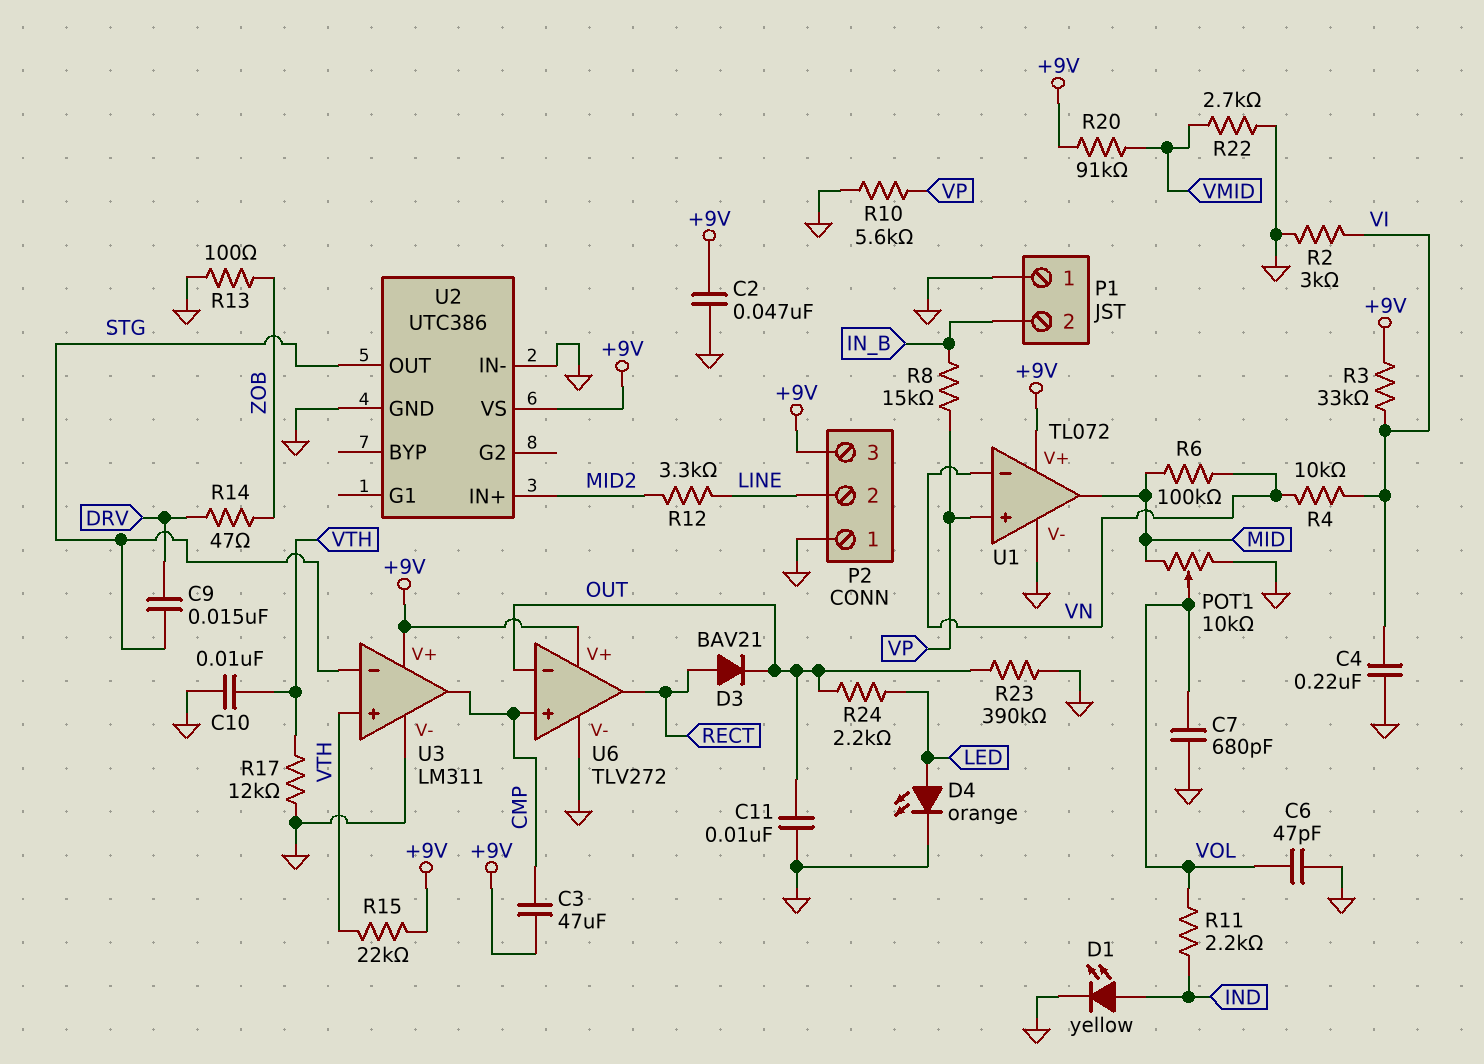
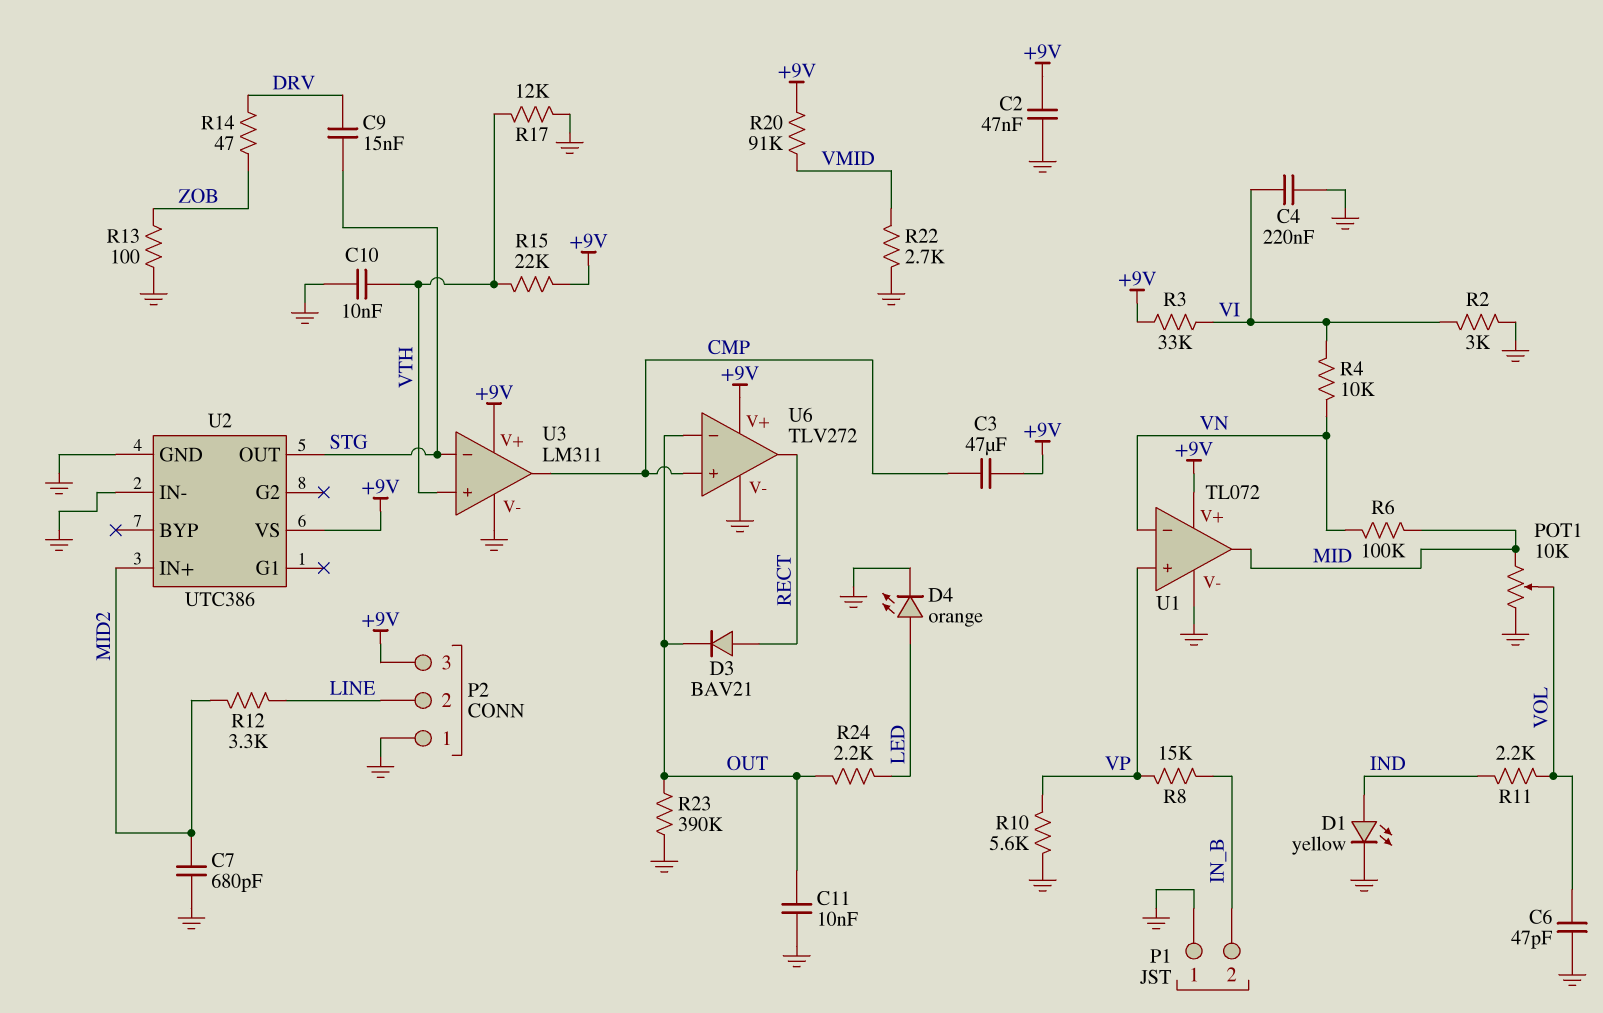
C7: 680pF (GND, VOL) -> 680pF (GND, MID2)

